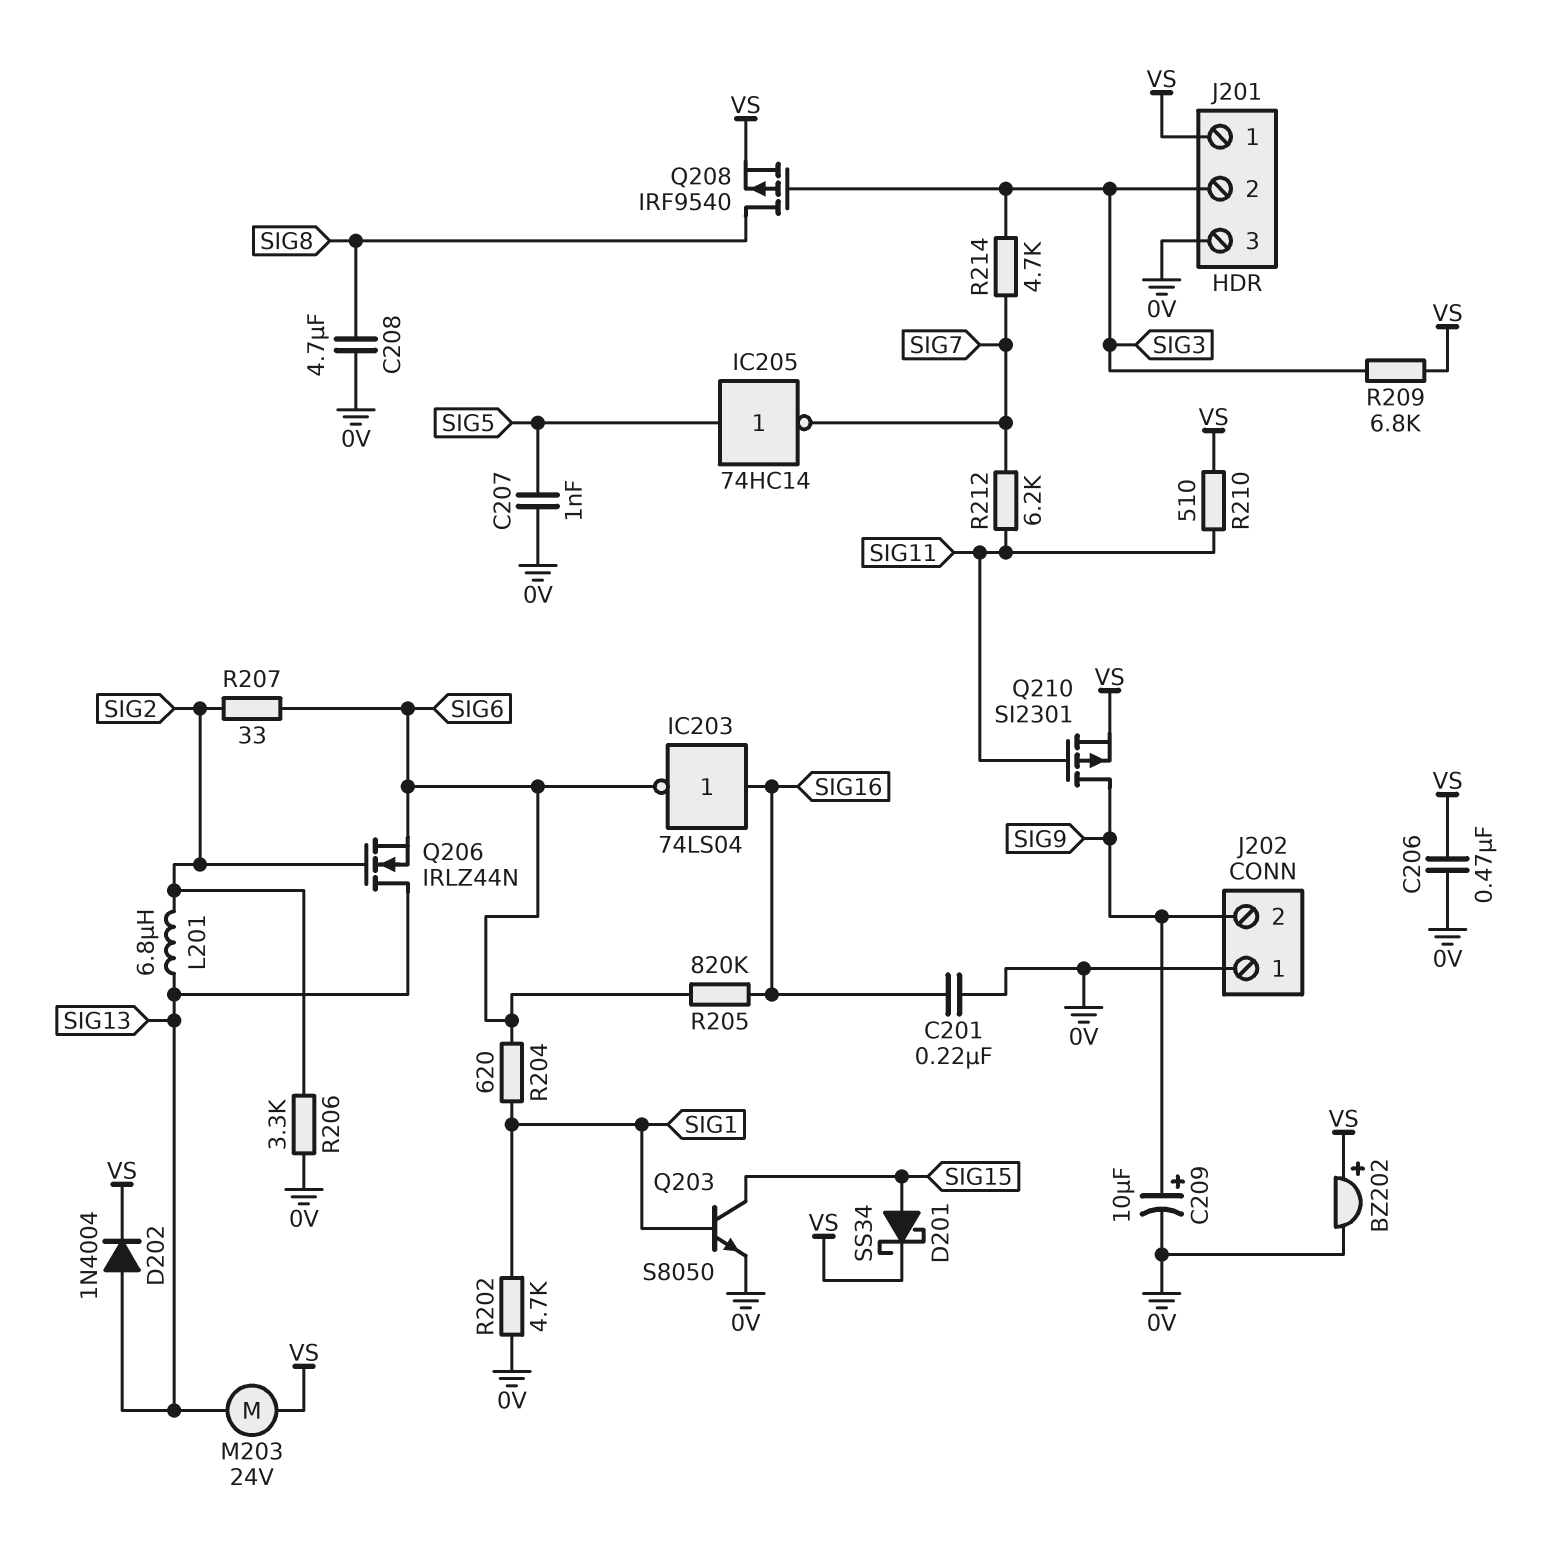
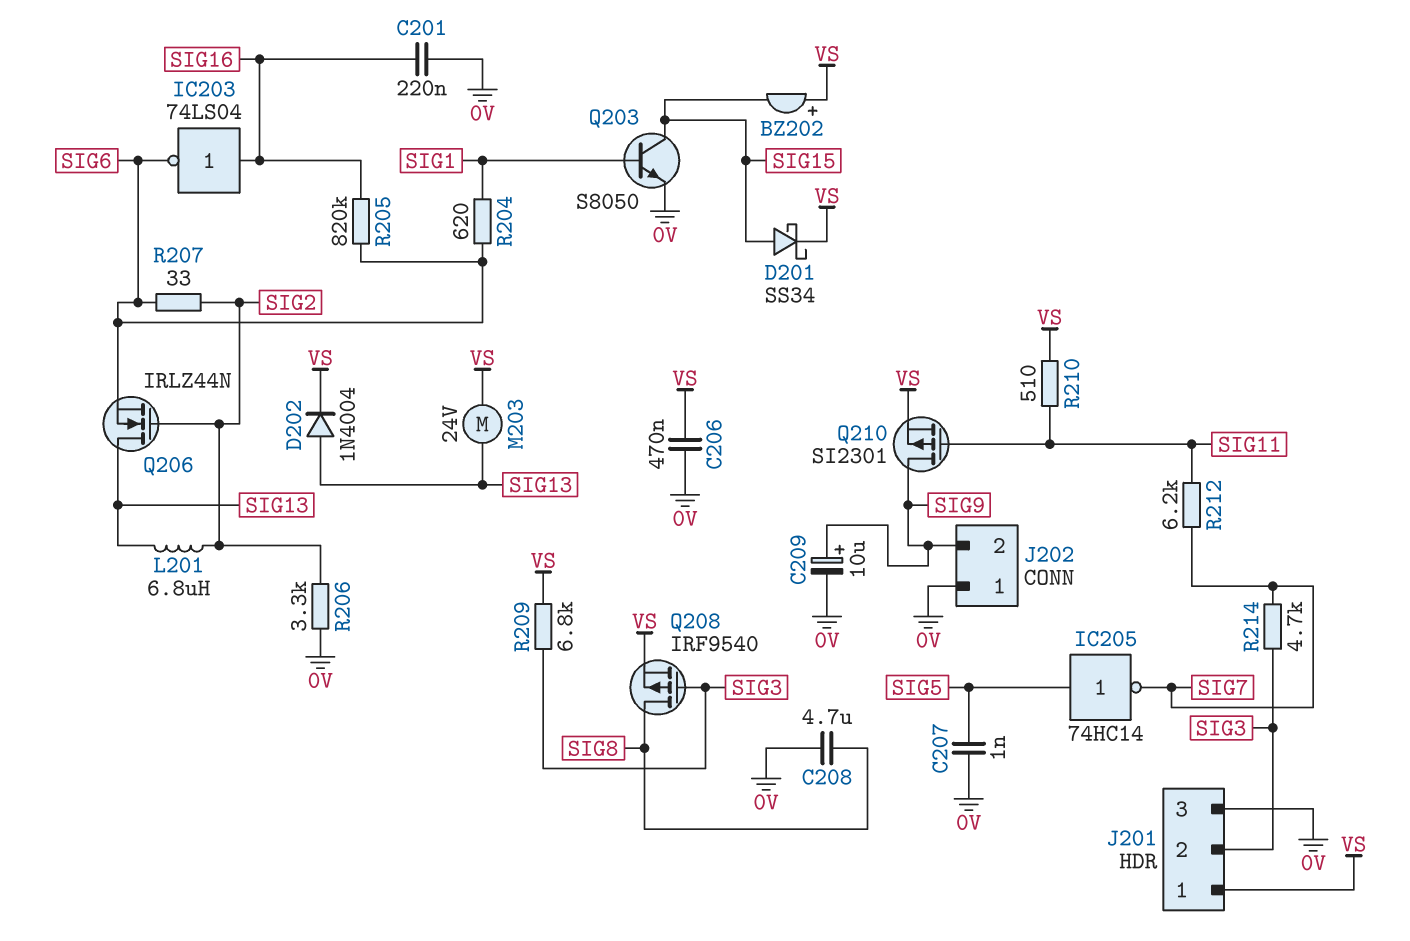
BZ202: buzzer (plus VS, minus 0V) -> buzzer (plus VS, minus SIG15)
R202: 4.7k (0V, SIG1) -> none

